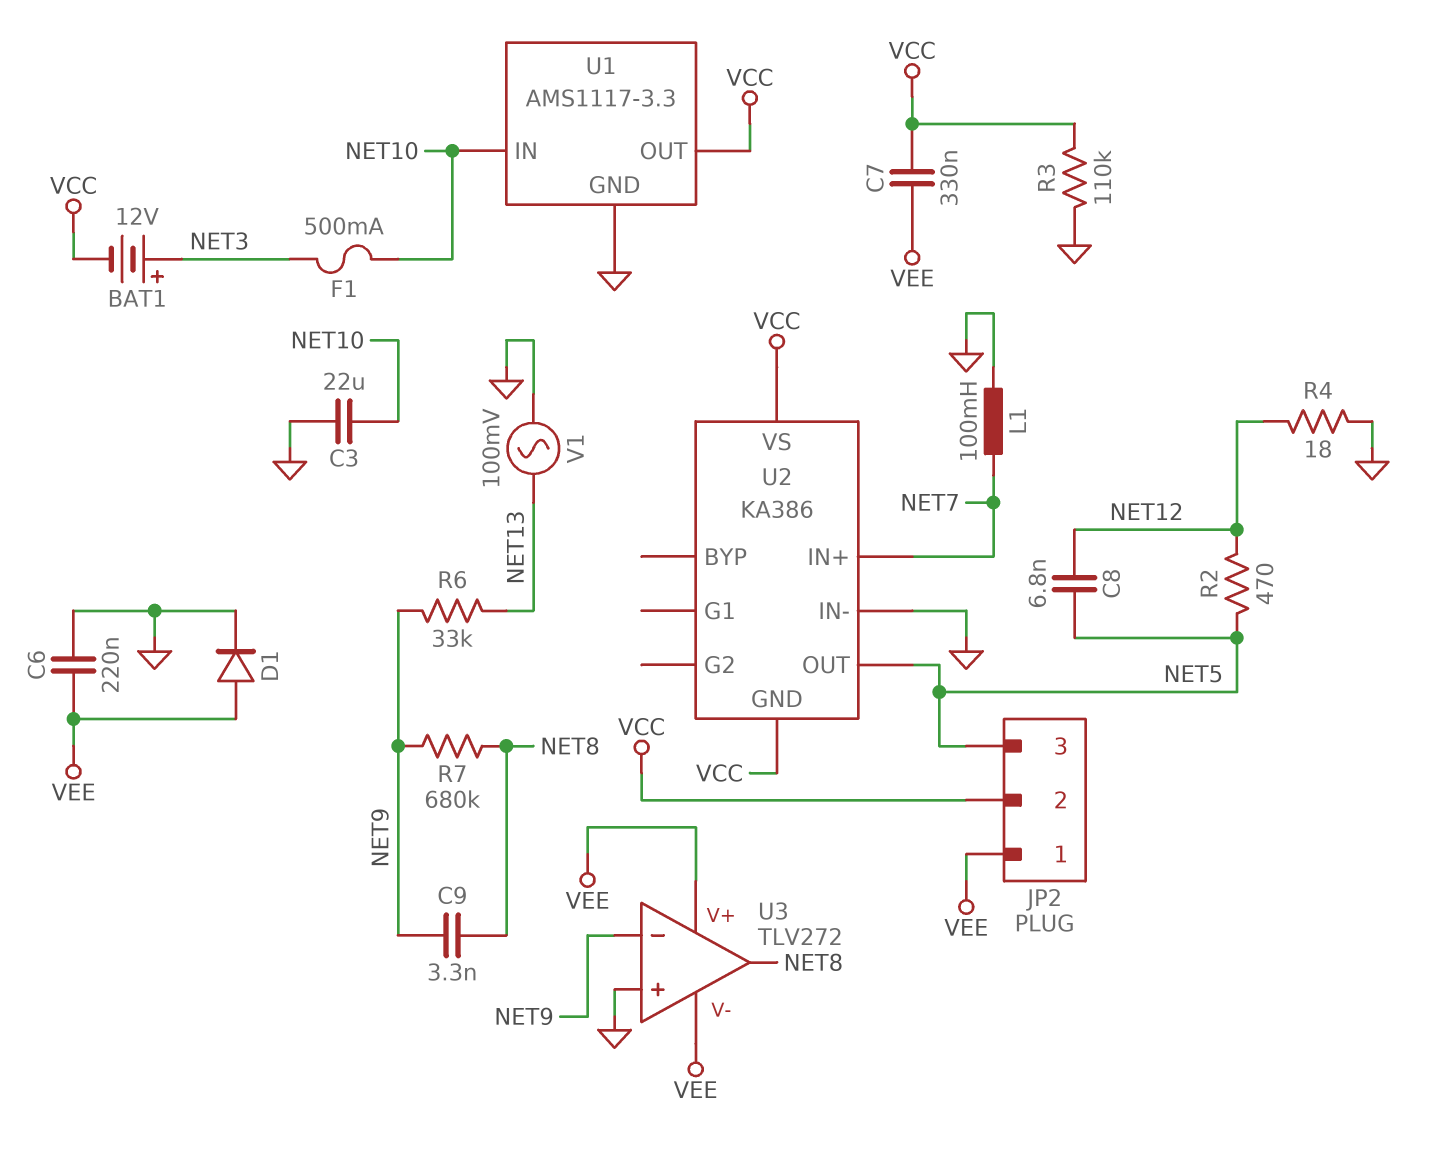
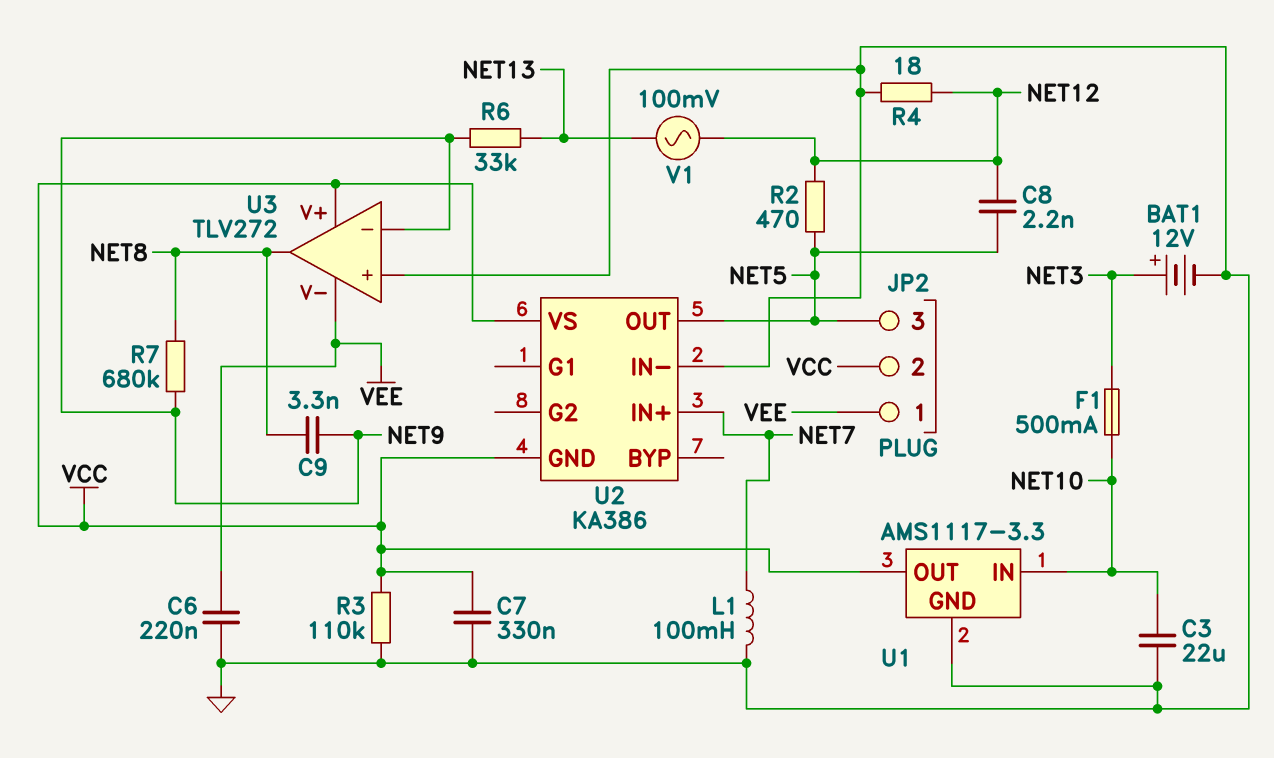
BAT1: 12V (plus NET3, minus VCC) -> 12V (plus NET3, minus GND)
C7: 330nF (VCC, VEE) -> 330nF (GND, VCC)
C8: 6.8nF (NET5, NET12) -> 2.2nF (NET5, NET12)
D1: diode (A VEE, K GND) -> none
U3 pin V+: VEE -> VCC
V1: AC 100mV (GND, NET13) -> AC 100mV (NET12, NET13)

